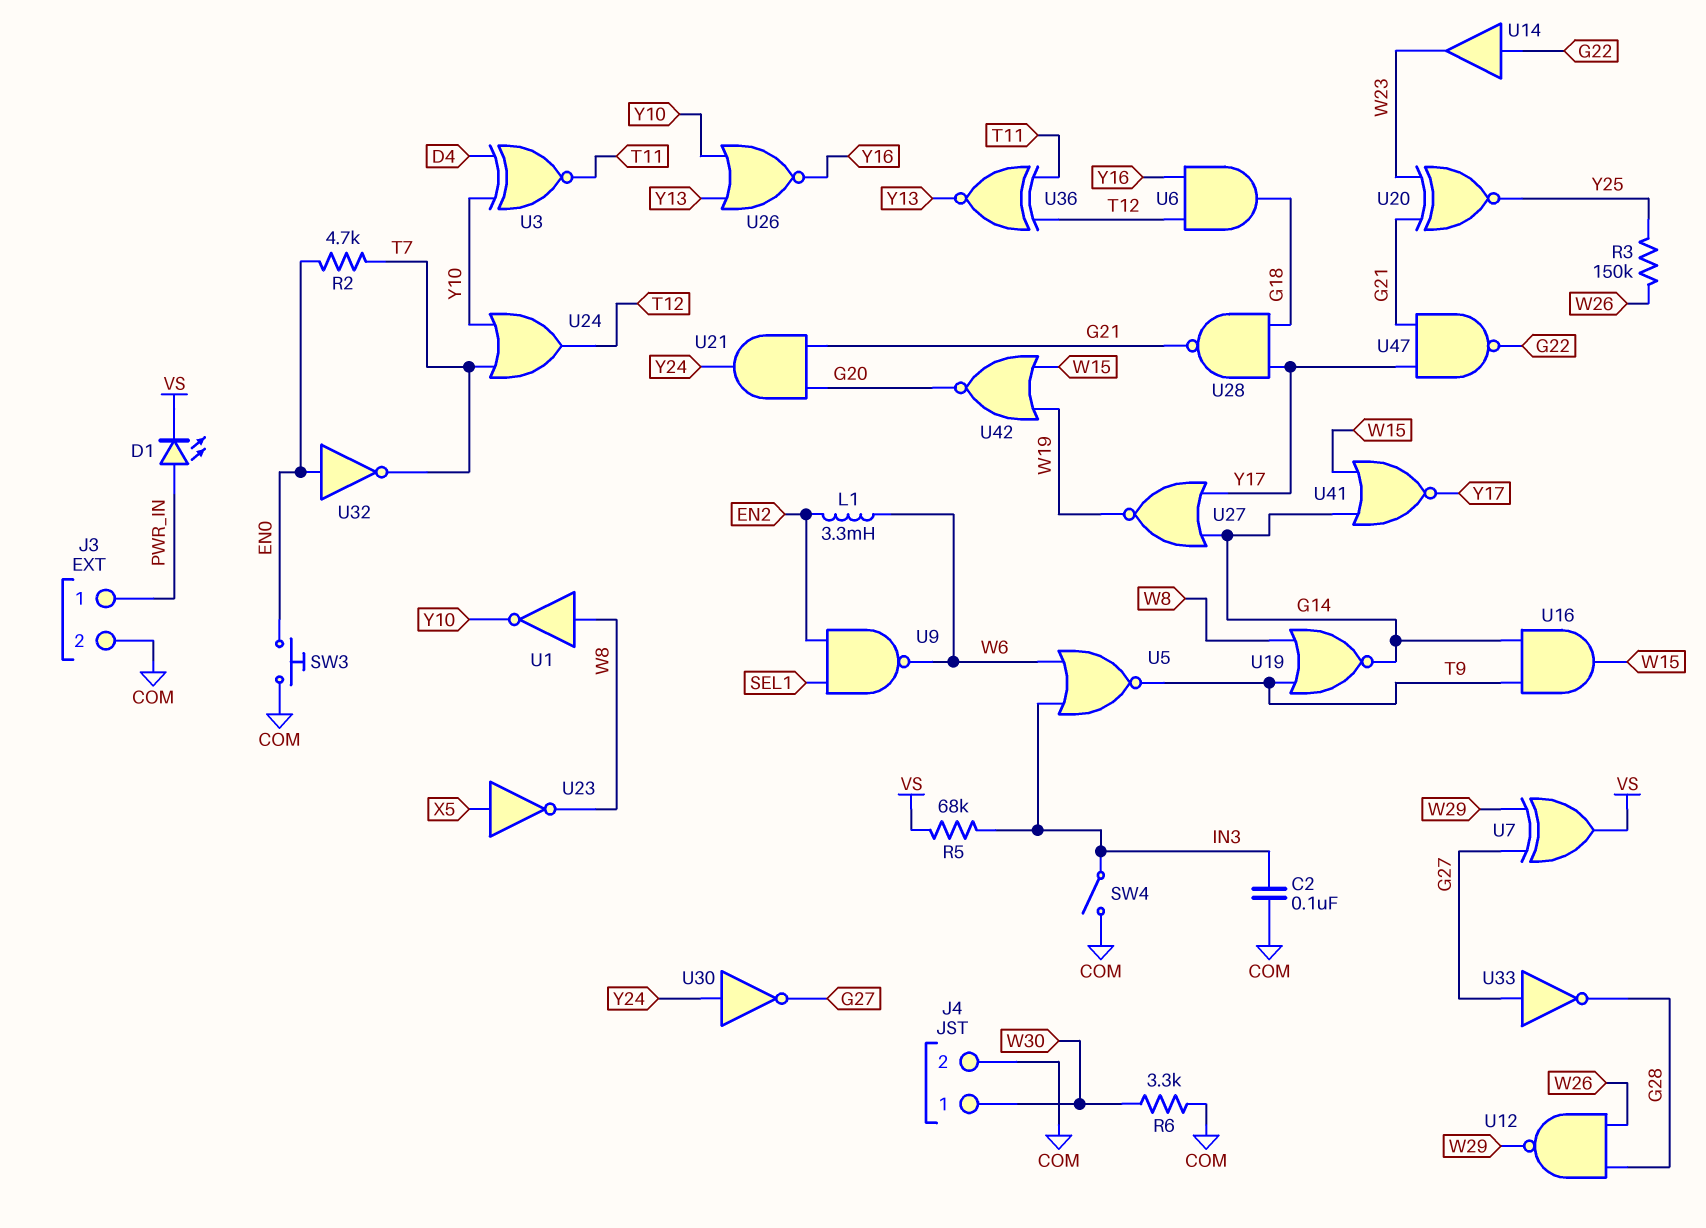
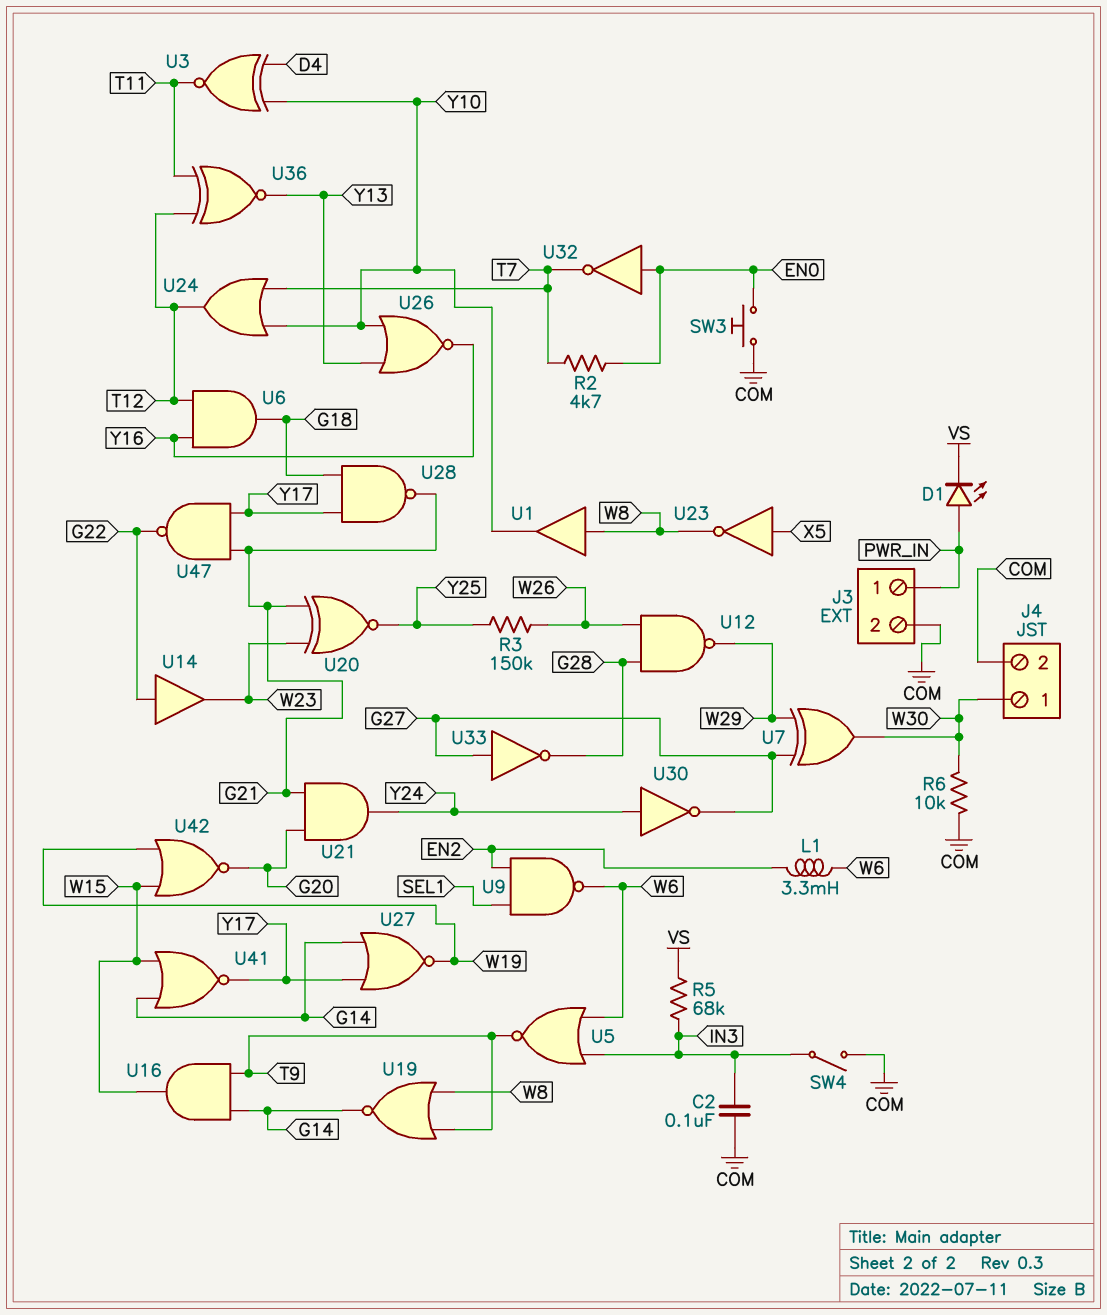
R6: 3.3k (COM, W30) -> 10k (COM, W30)
U1: NOT (in W8, out Y10) -> buffer (in W8, out Y10)
U7: XOR (in G27, in W29, out VS) -> XOR (in G27, in W29, out W30)

